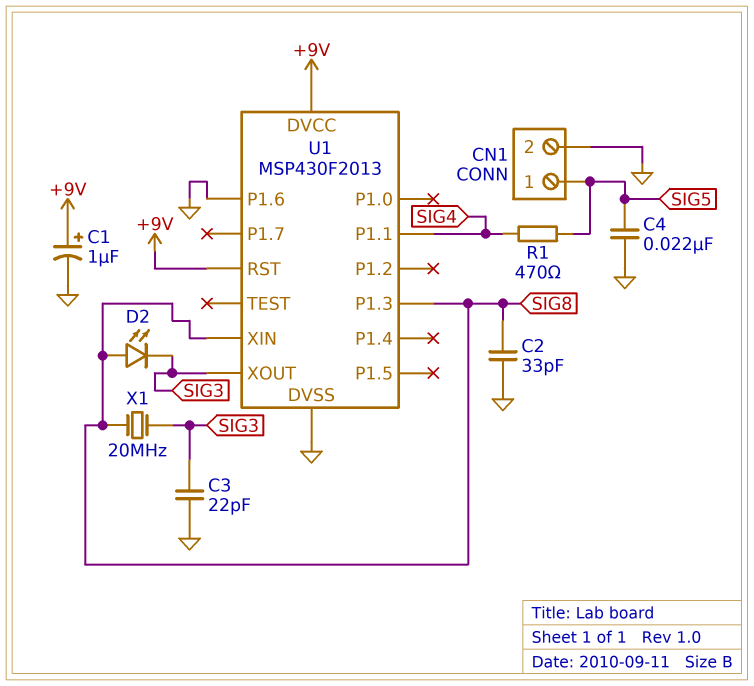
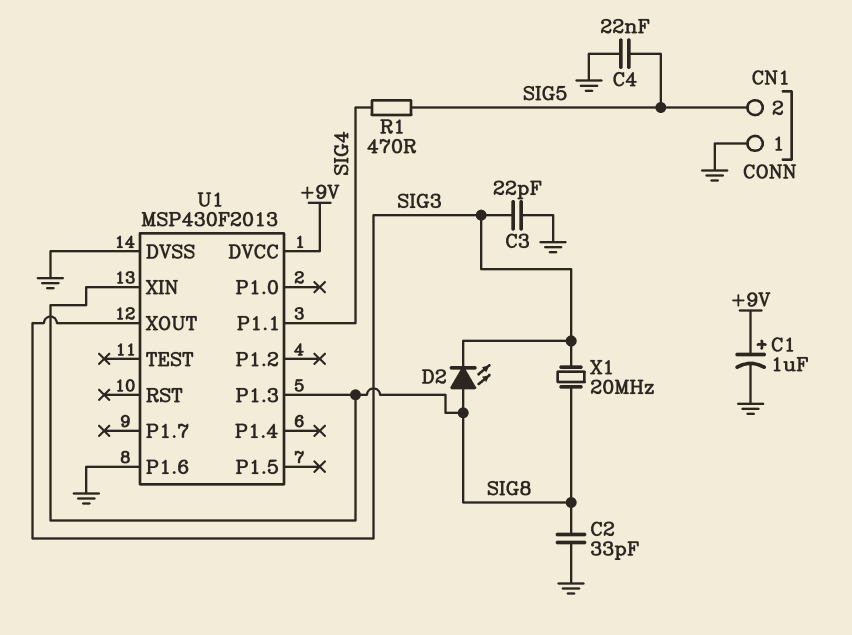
CN1 pin 1: SIG5 -> GND
CN1 pin 2: GND -> SIG5
U1 pin RST: +9V -> none

